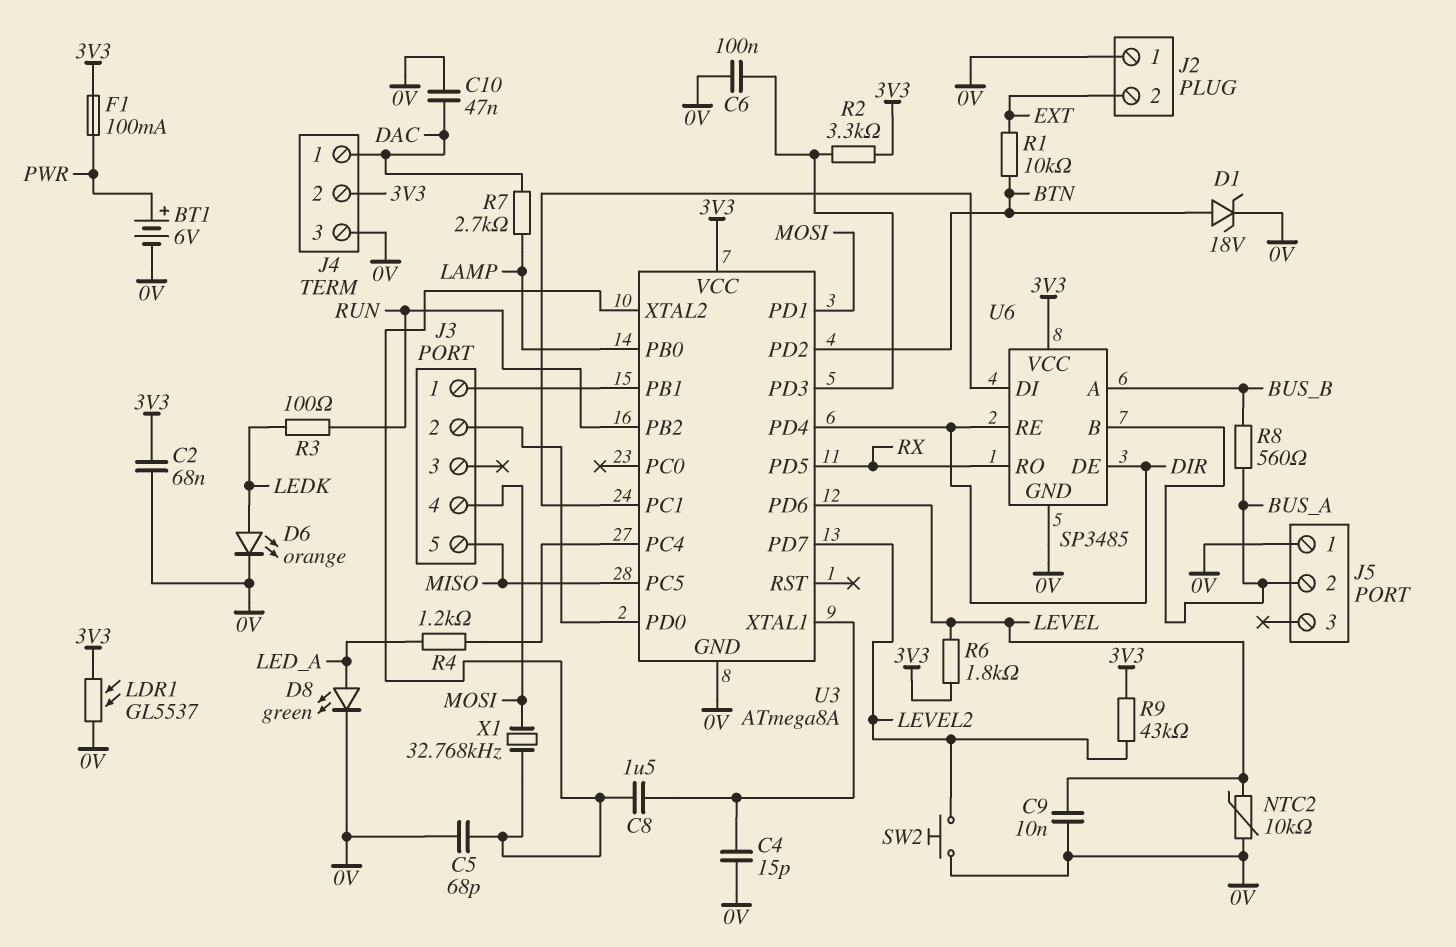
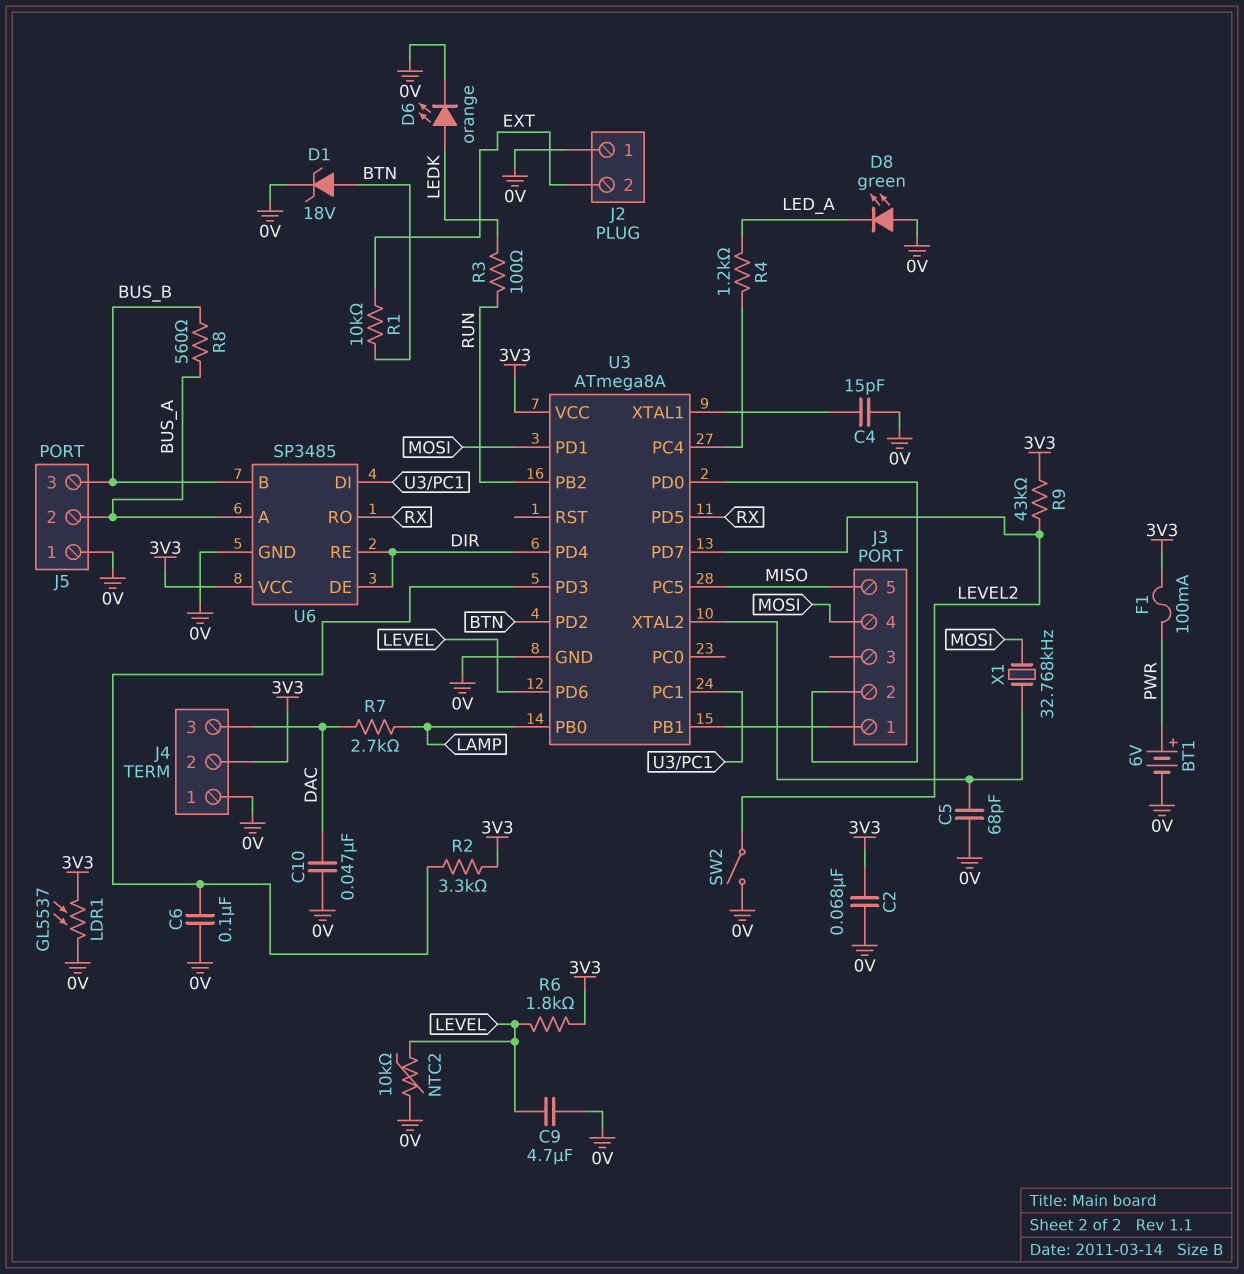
C8: 1.5uF (U3/XTAL1, U3/XTAL2) -> none
C9: 10nF (0V, LEVEL) -> 4.7uF (0V, LEVEL)
D8: LED green (A LED_A, K 0V) -> LED green (A 0V, K LED_A)
J4 pin 1: DAC -> 0V
J4 pin 3: 0V -> DAC
J5 pin 3: none -> BUS_B
SW2: button (0V, LEVEL2) -> switch (0V, LEVEL2)
U6 pin A: BUS_B -> BUS_A
U6 pin B: BUS_A -> BUS_B

